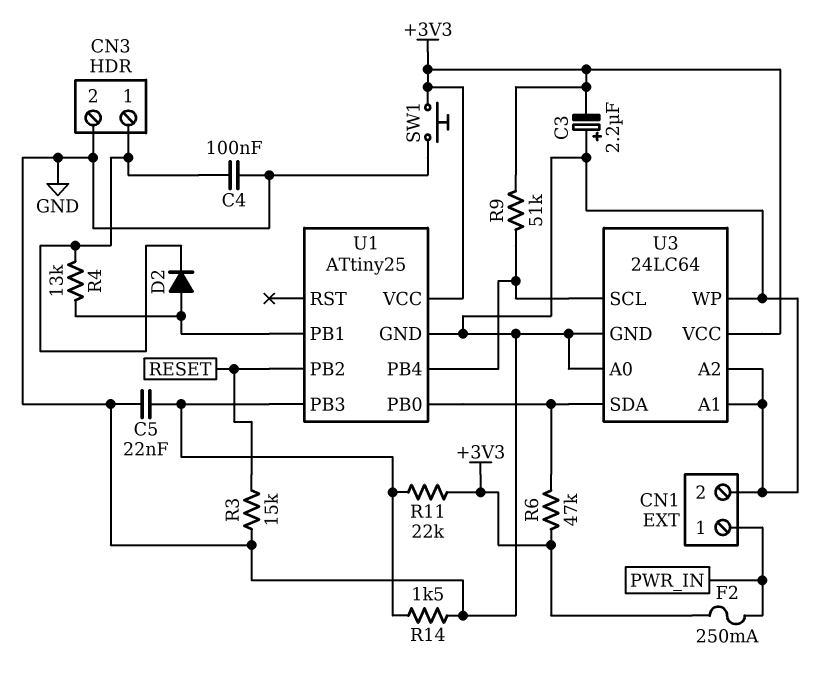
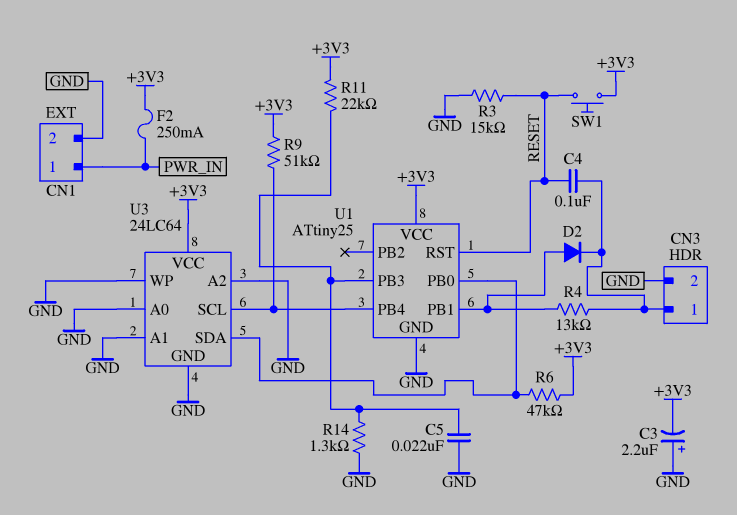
C4: 100nF (CN3/1, GND) -> 100nF (CN3/1, RESET)
R14: 1.5k (GND, U1/PB3) -> 1.3k (GND, U1/PB3)
SW1: button (+3V3, GND) -> button (+3V3, RESET)
U1 pin PB2: RESET -> none
U1 pin RST: none -> RESET

